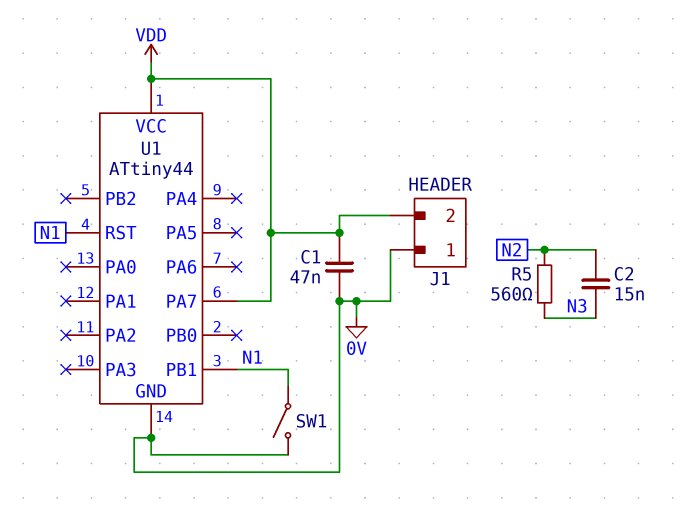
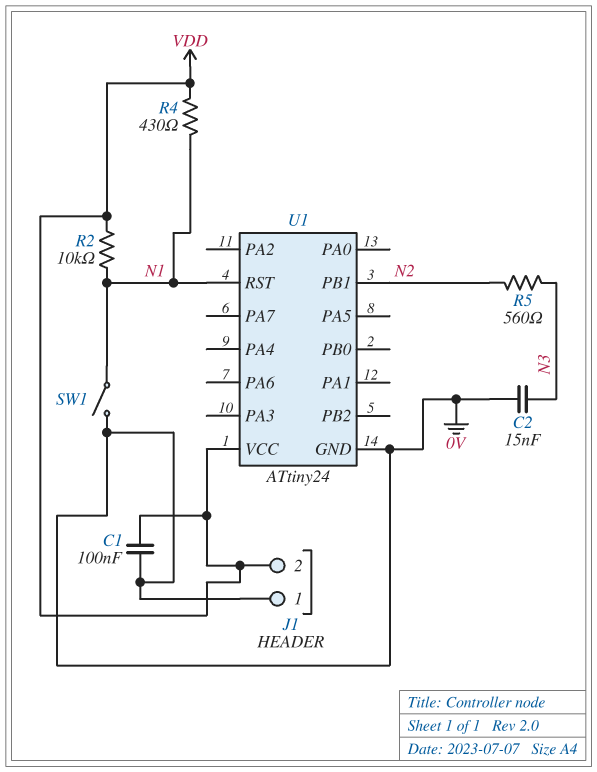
C1: 47nF (0V, VDD) -> 100nF (0V, VDD)
C2: 15nF (N2, N3) -> 15nF (0V, N3)
R2: none -> 10k (N1, VDD)
R4: none -> 430 (N1, VDD)
U1: ATtiny44 -> ATtiny24
U1 pin PA7: VDD -> none
U1 pin PB1: N1 -> N2

